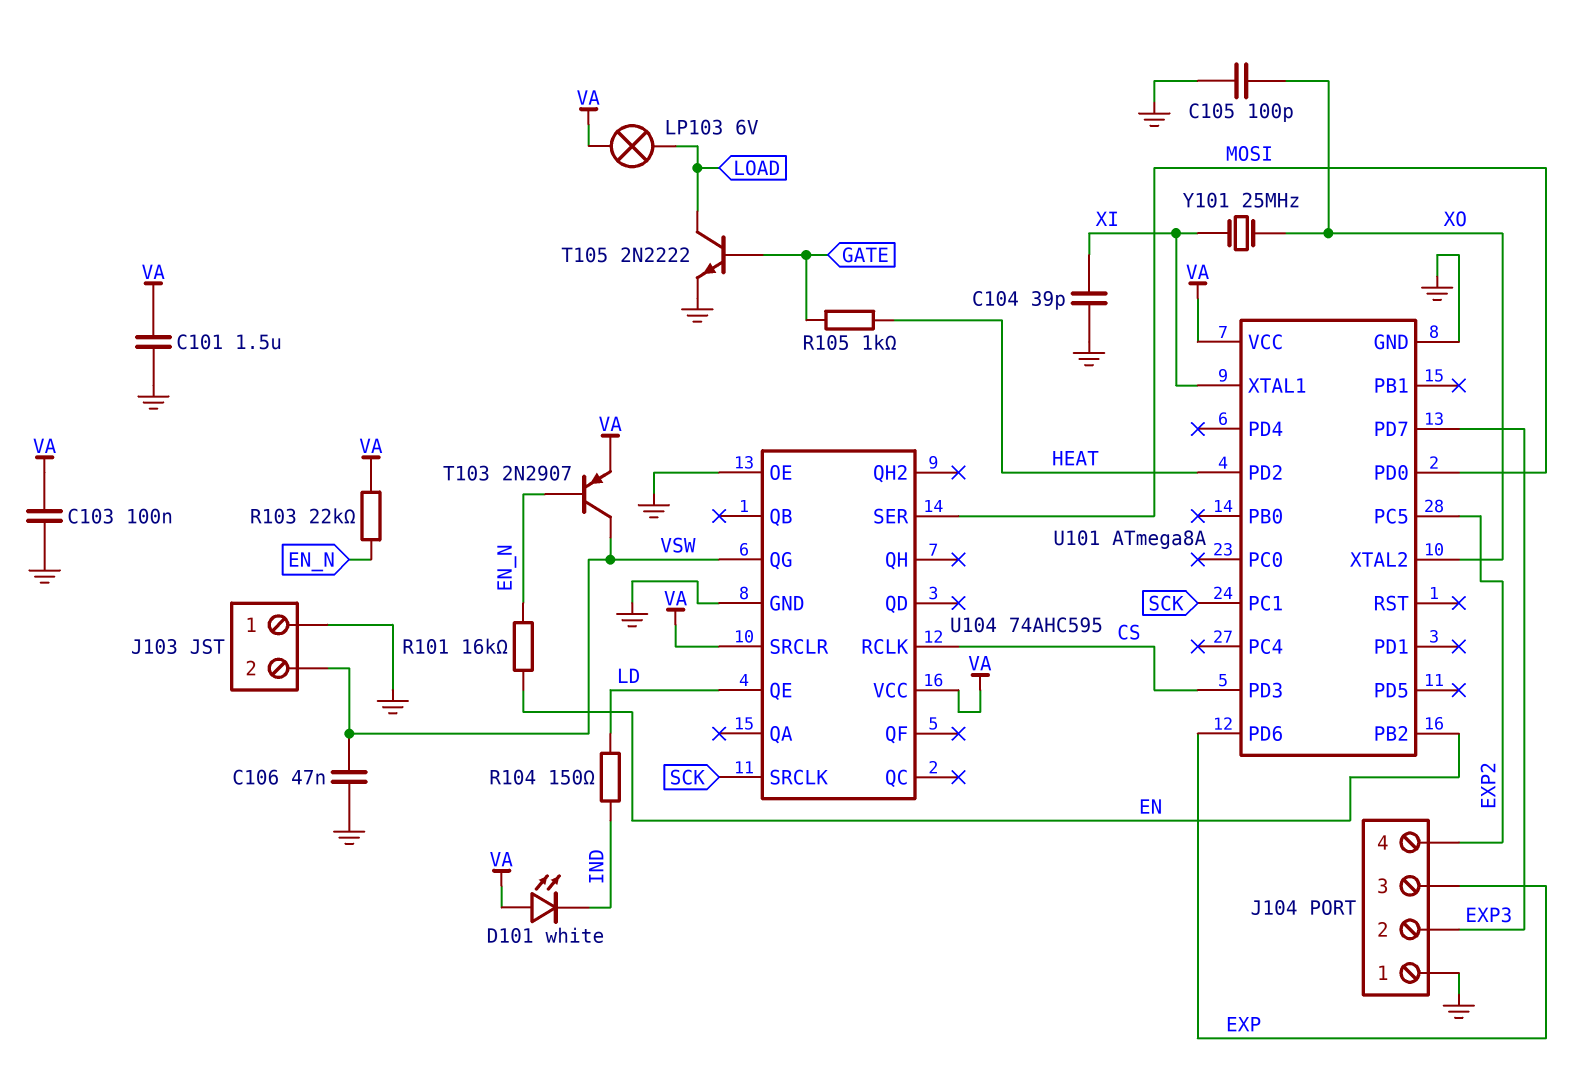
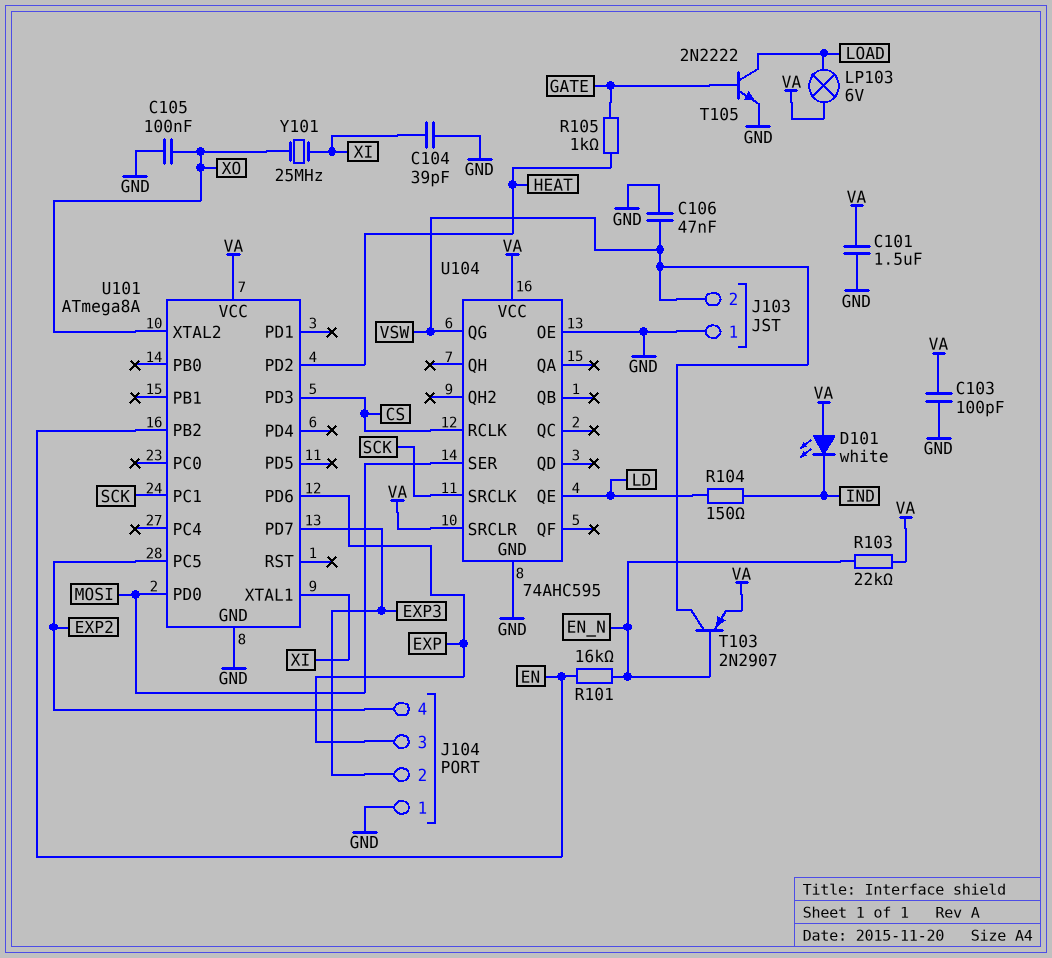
C103: 100nF (GND, VA) -> 100pF (GND, VA)
C105: 100pF (GND, XO) -> 100nF (GND, XO)

